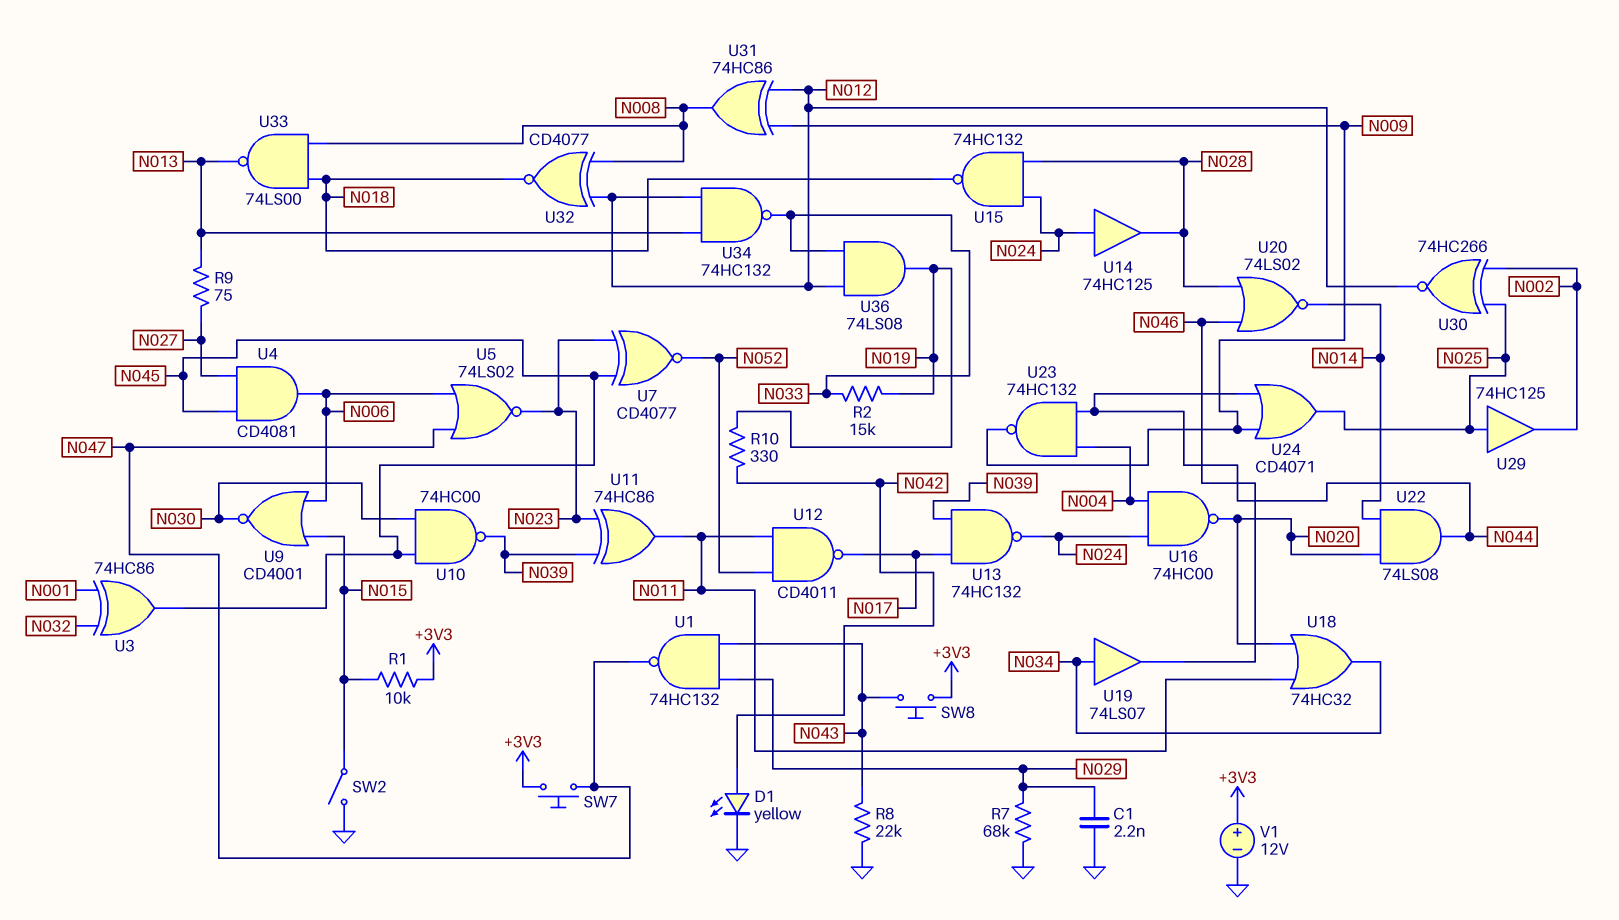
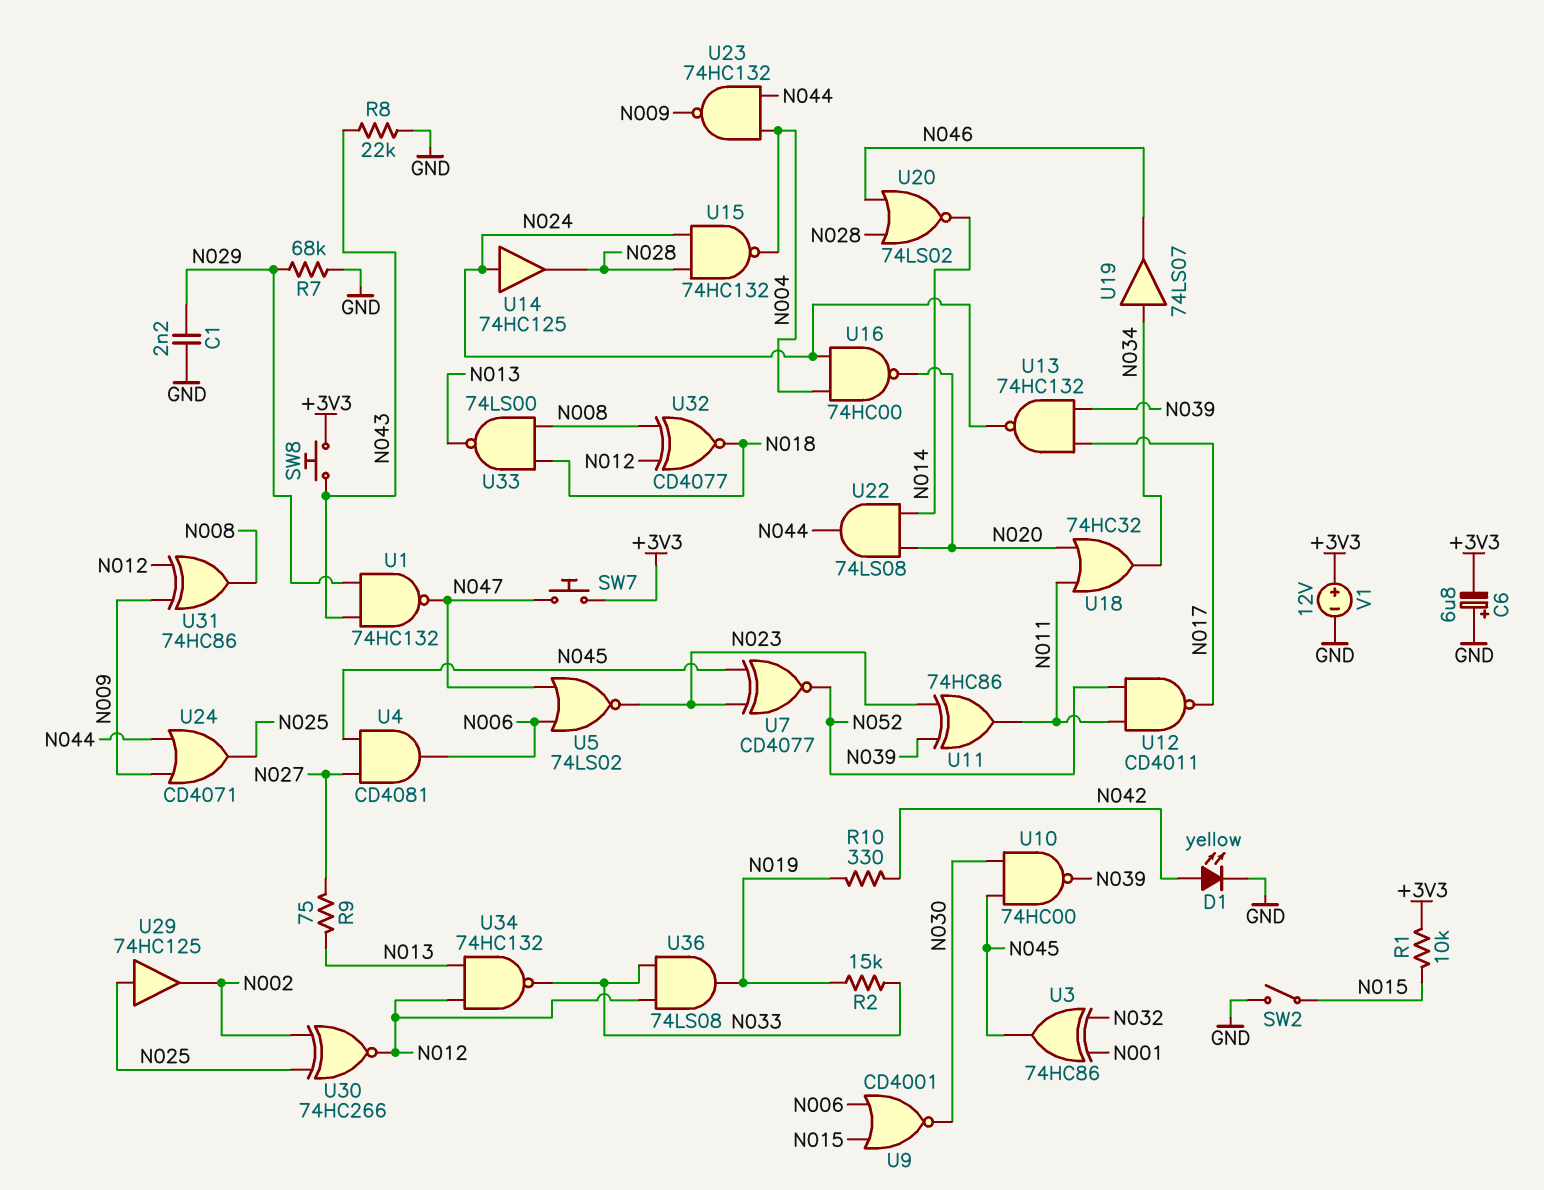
C6: none -> 6.8uF (plus GND, minus +3V3)
U15: NAND 74HC132 (in N024, in N028, out N018) -> NAND 74HC132 (in N024, in N028, out N004)

